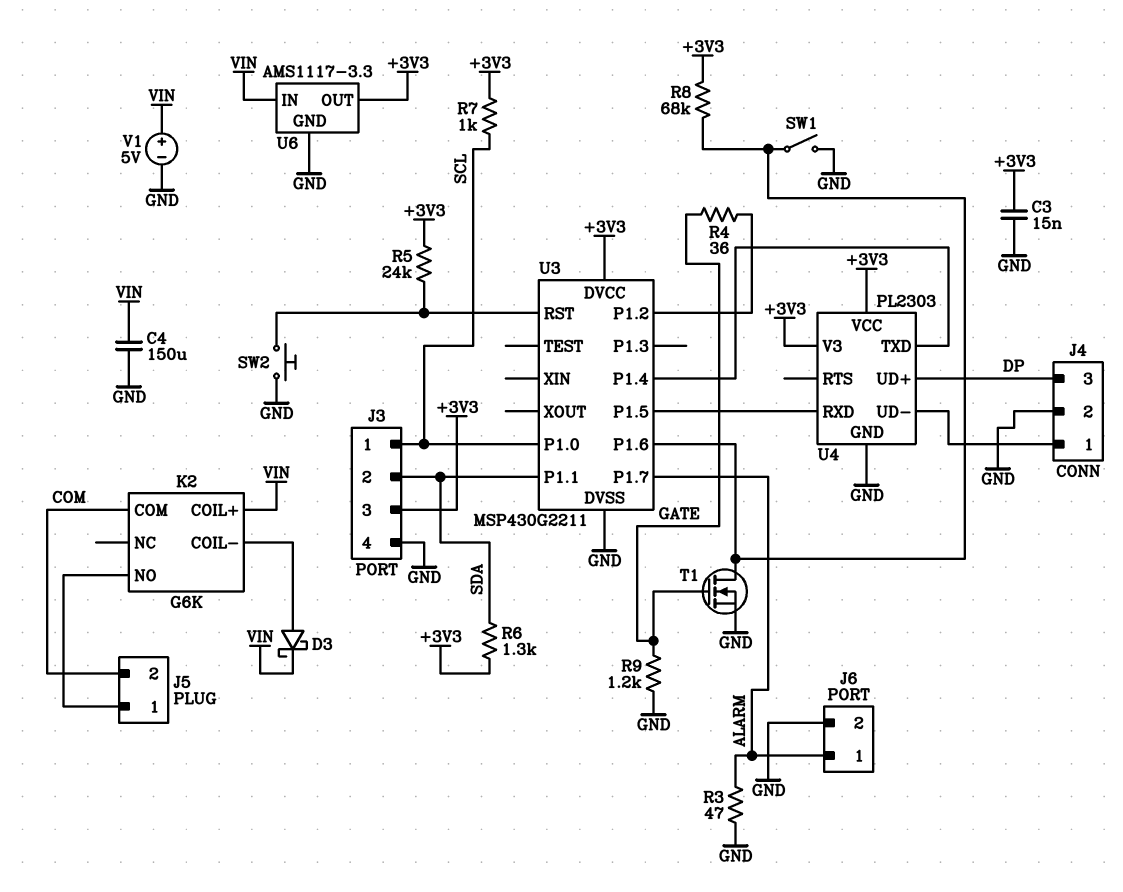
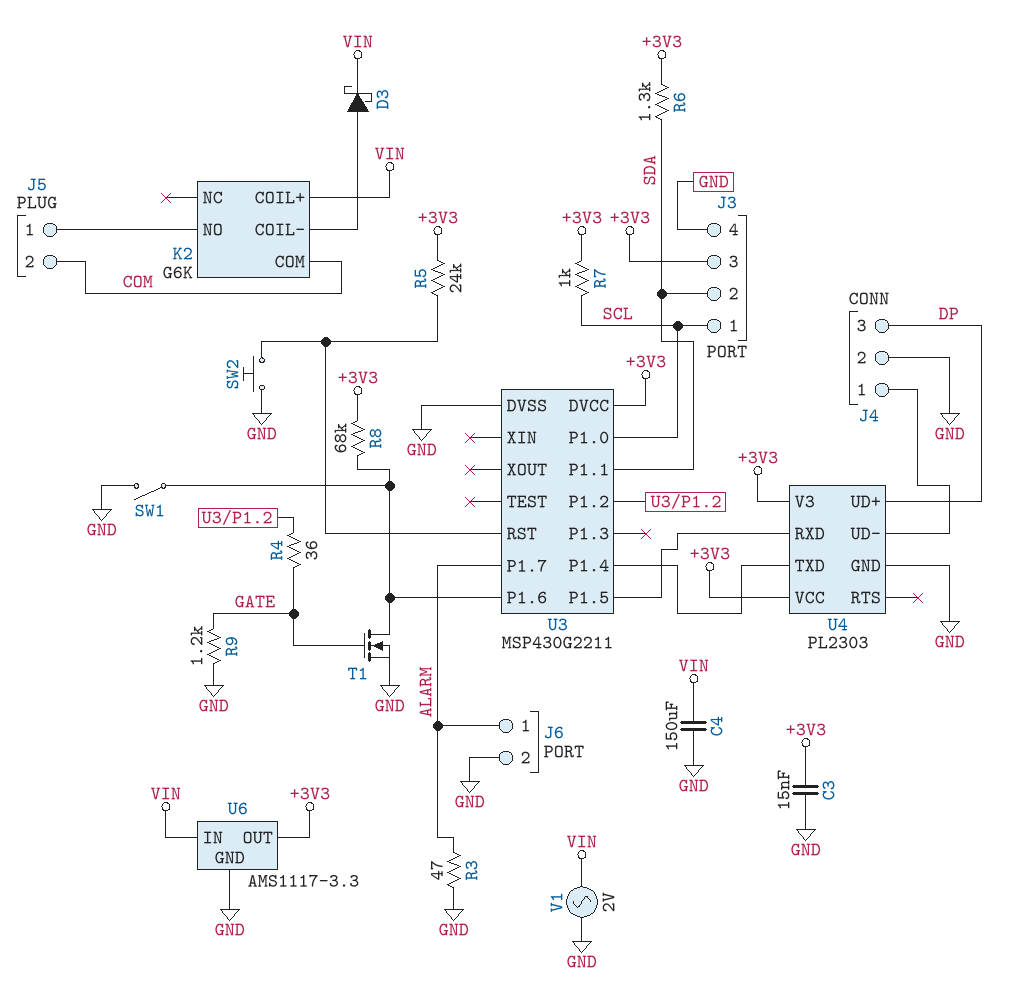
V1: 5V (plus VIN, minus GND) -> AC 2V (GND, VIN)

